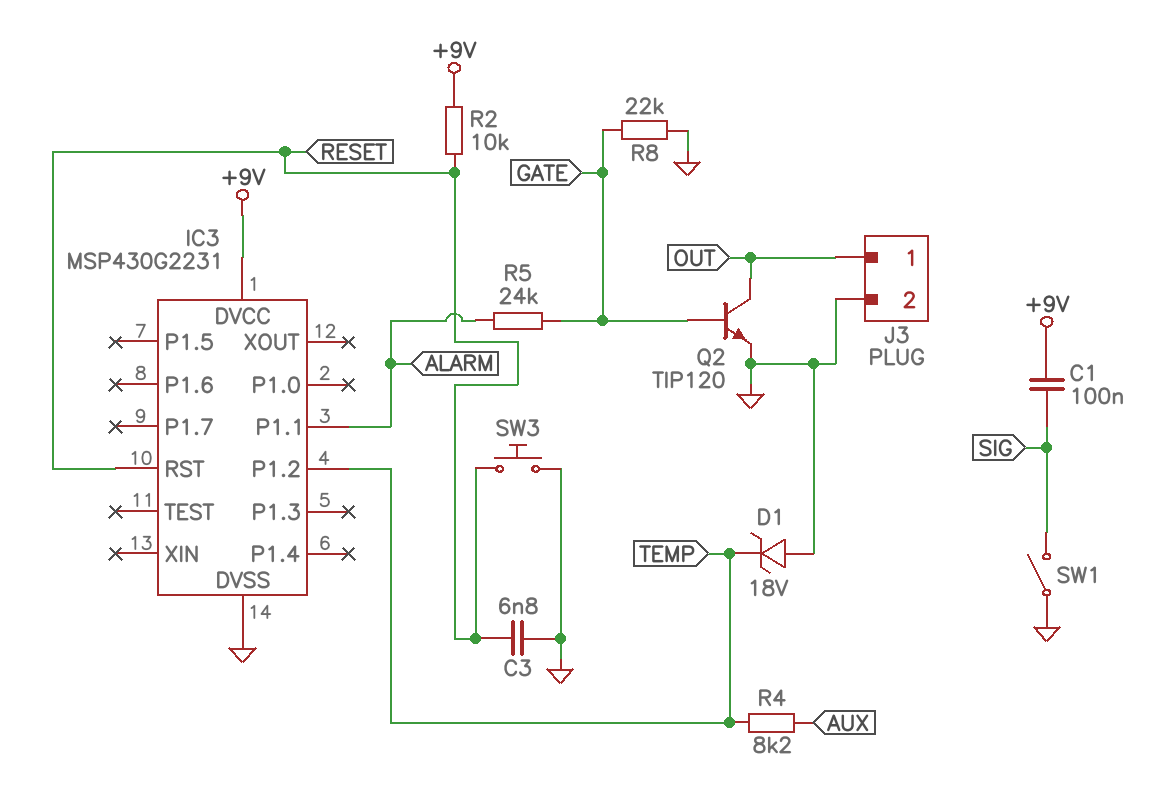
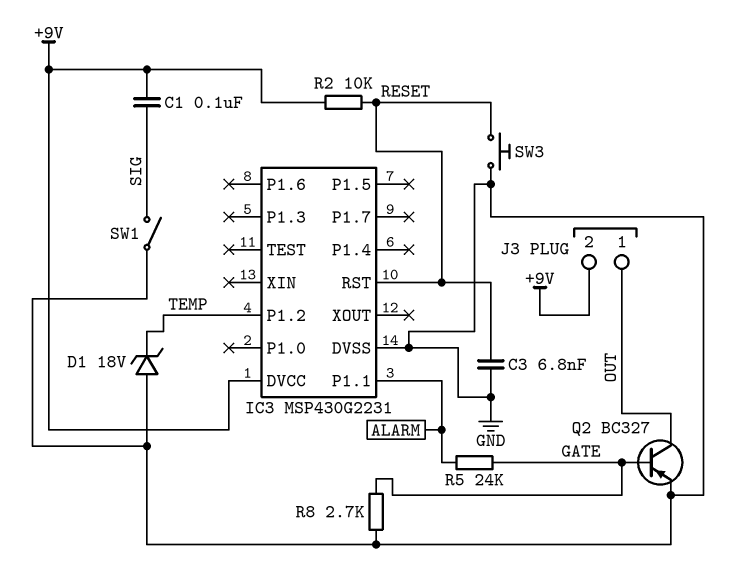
J3 pin 2: GND -> +9V
Q2: NPN TIP120 (B GATE, C OUT, E GND) -> PNP BC327 (B GATE, C OUT, E GND)
R4: 8.2k (AUX, TEMP) -> none
R8: 22k (GATE, GND) -> 2.7k (GATE, GND)

